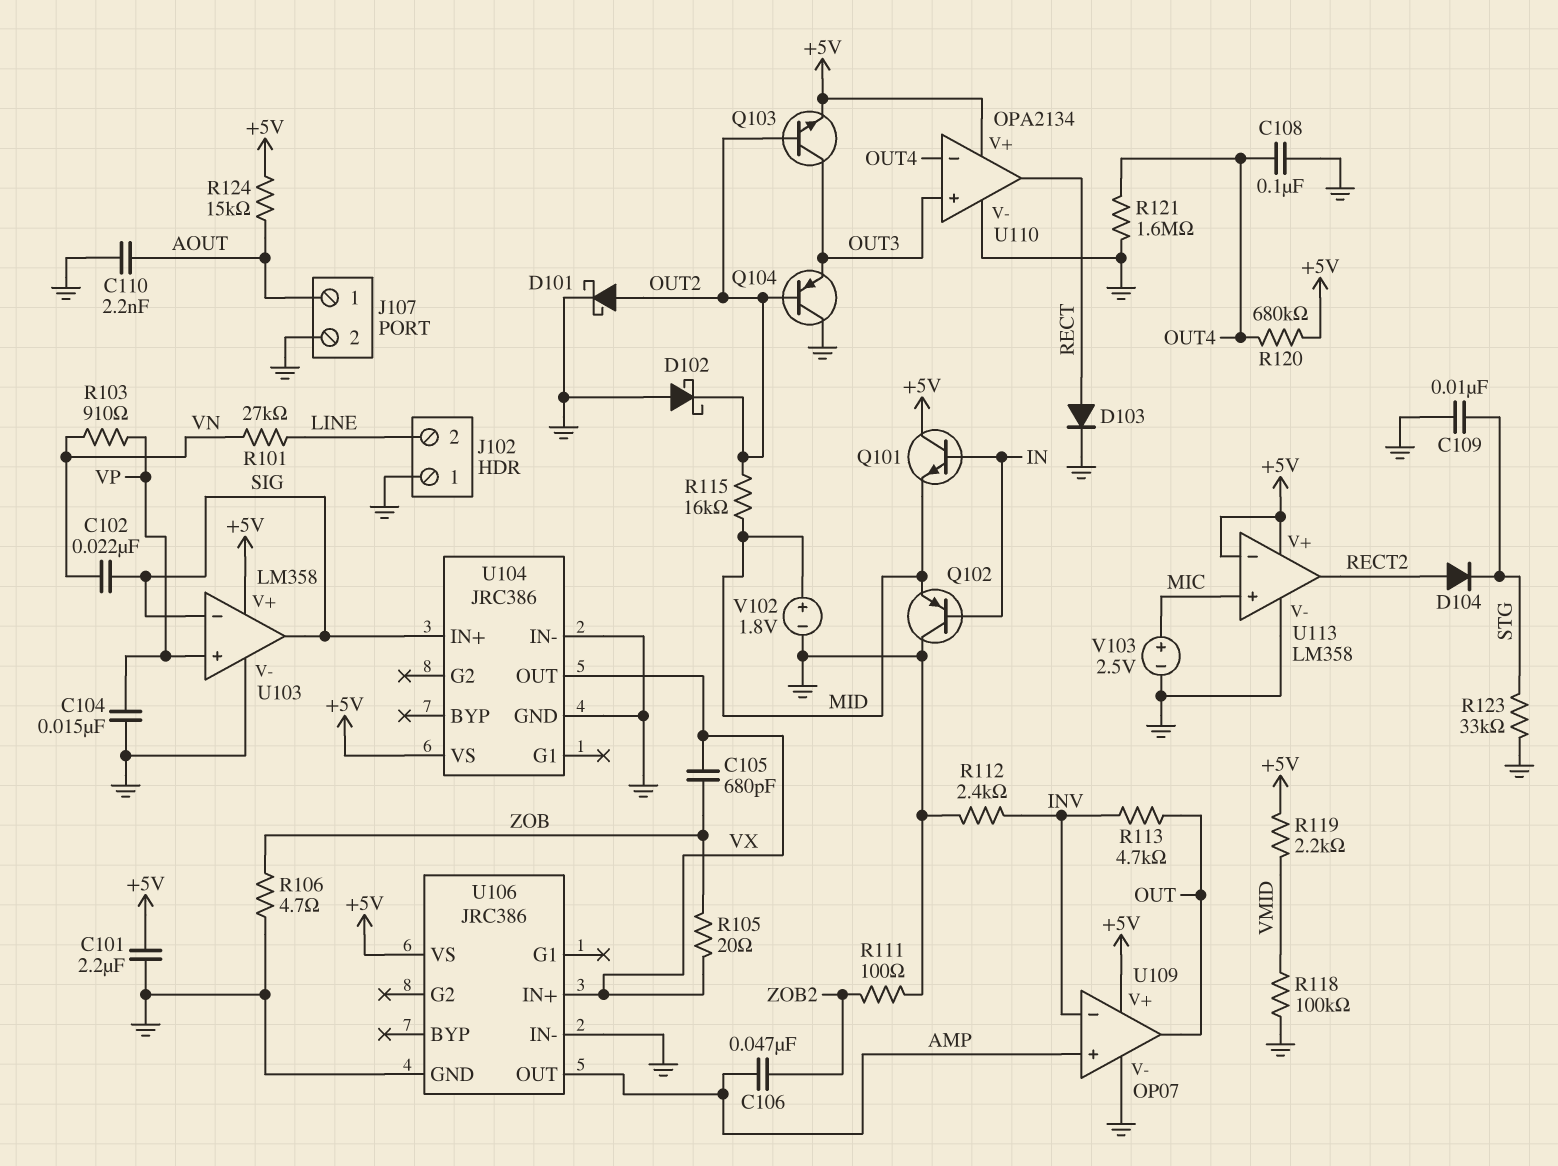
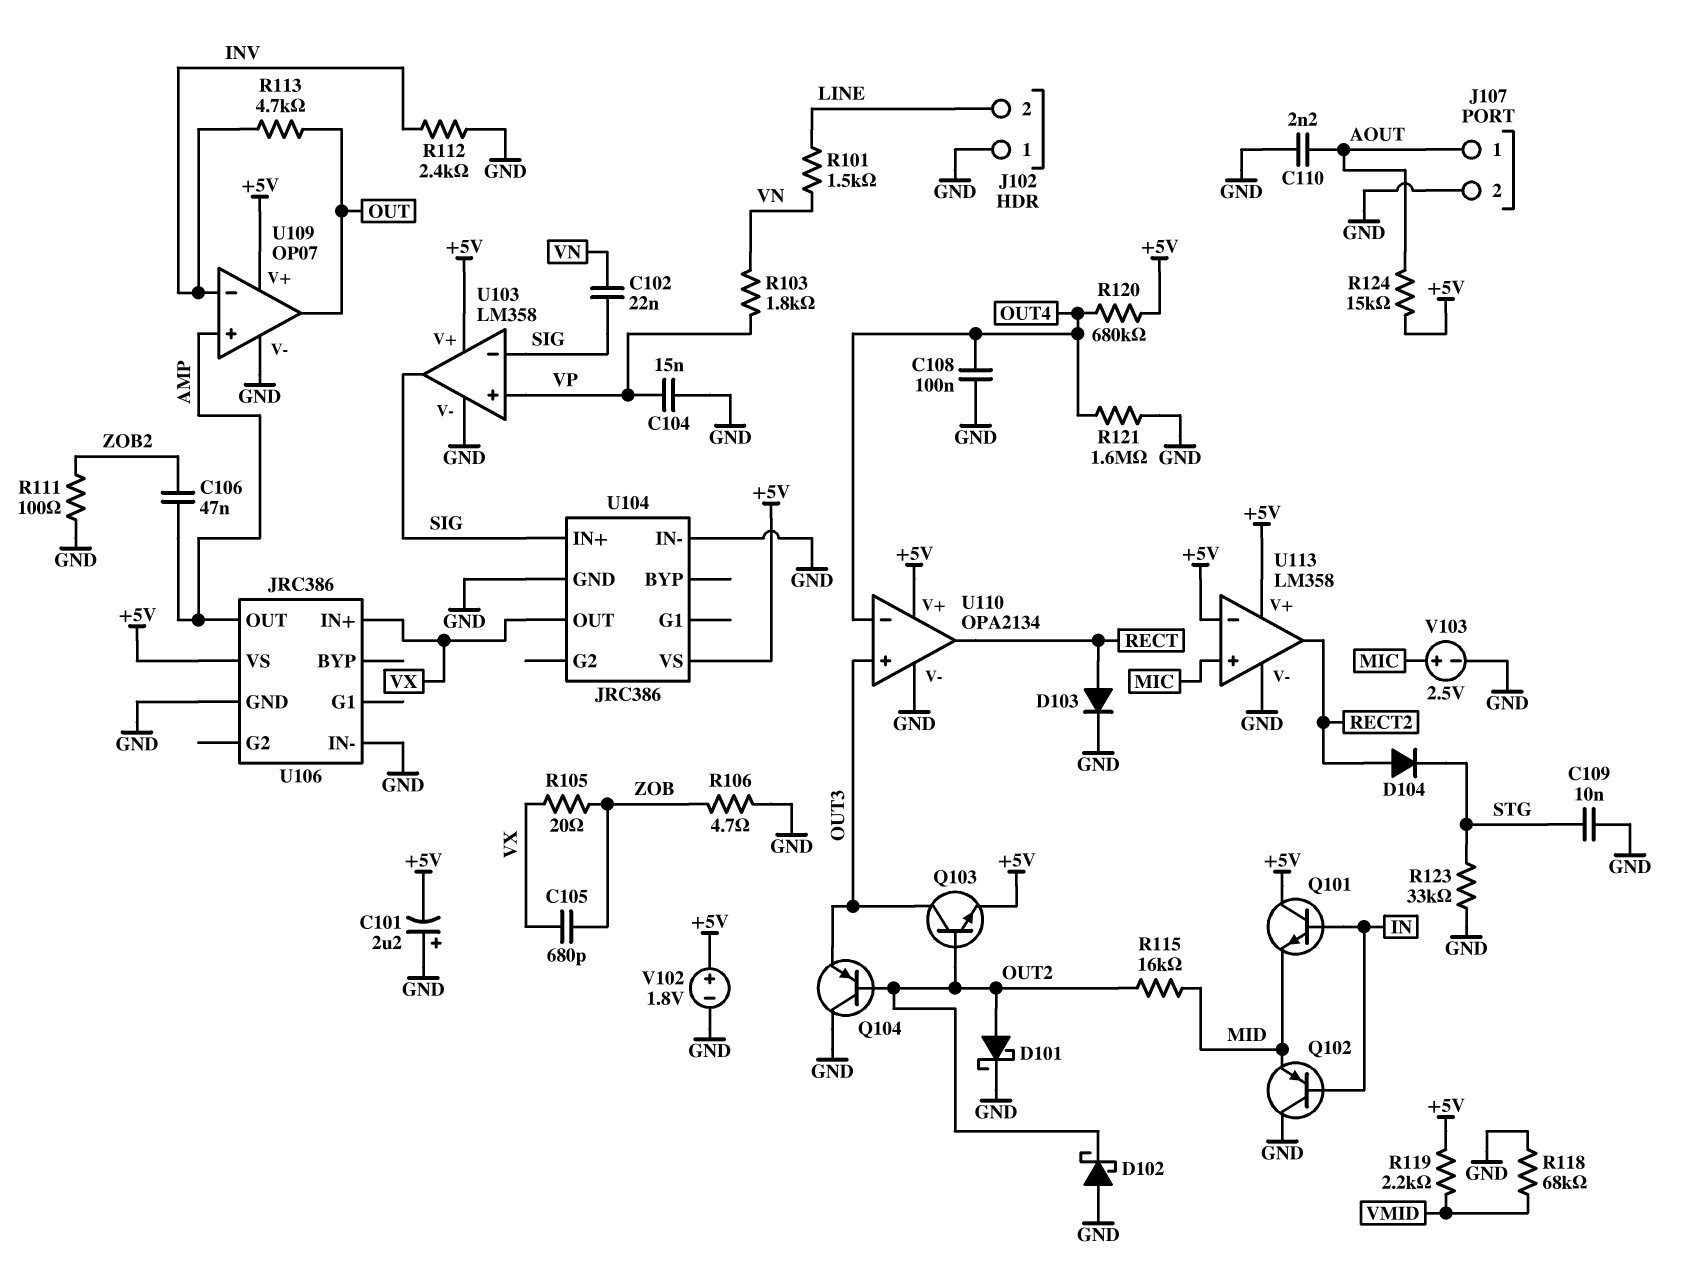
C101: 2.2uF (+5V, GND) -> 2.2uF (plus GND, minus +5V)
R101: 27k (LINE, VN) -> 1.5k (LINE, VN)
R103: 910 (VN, VP) -> 1.8k (VN, VP)
R118: 100k (GND, VMID) -> 68k (GND, VMID)
V102: 1.8V (plus MID, minus GND) -> 1.8V (plus +5V, minus GND)

